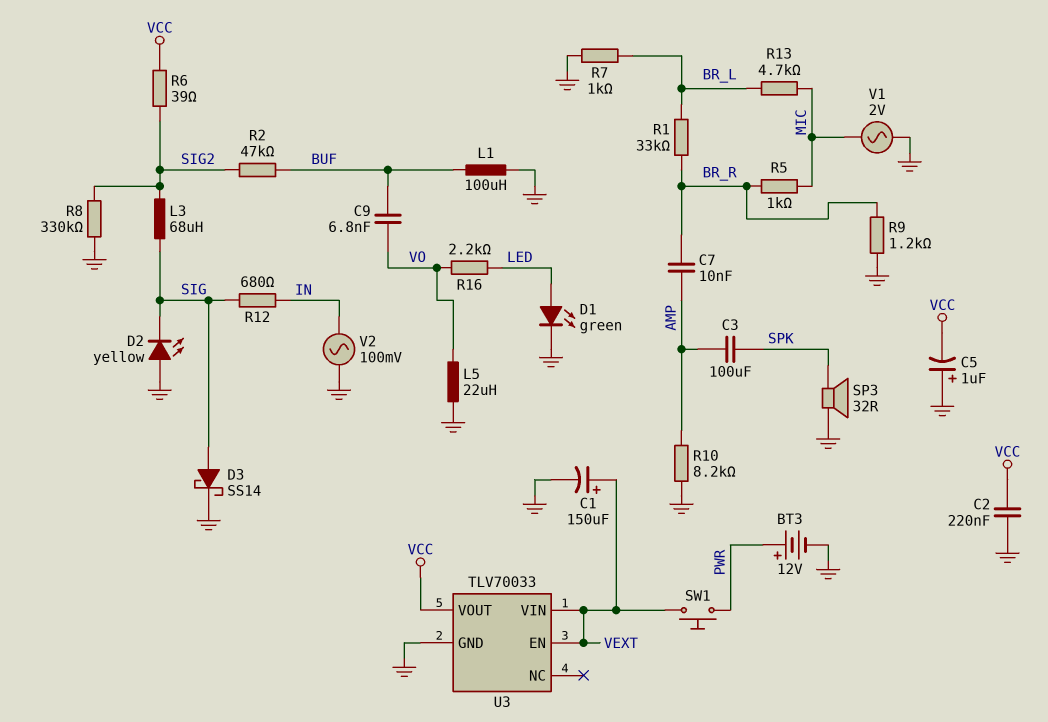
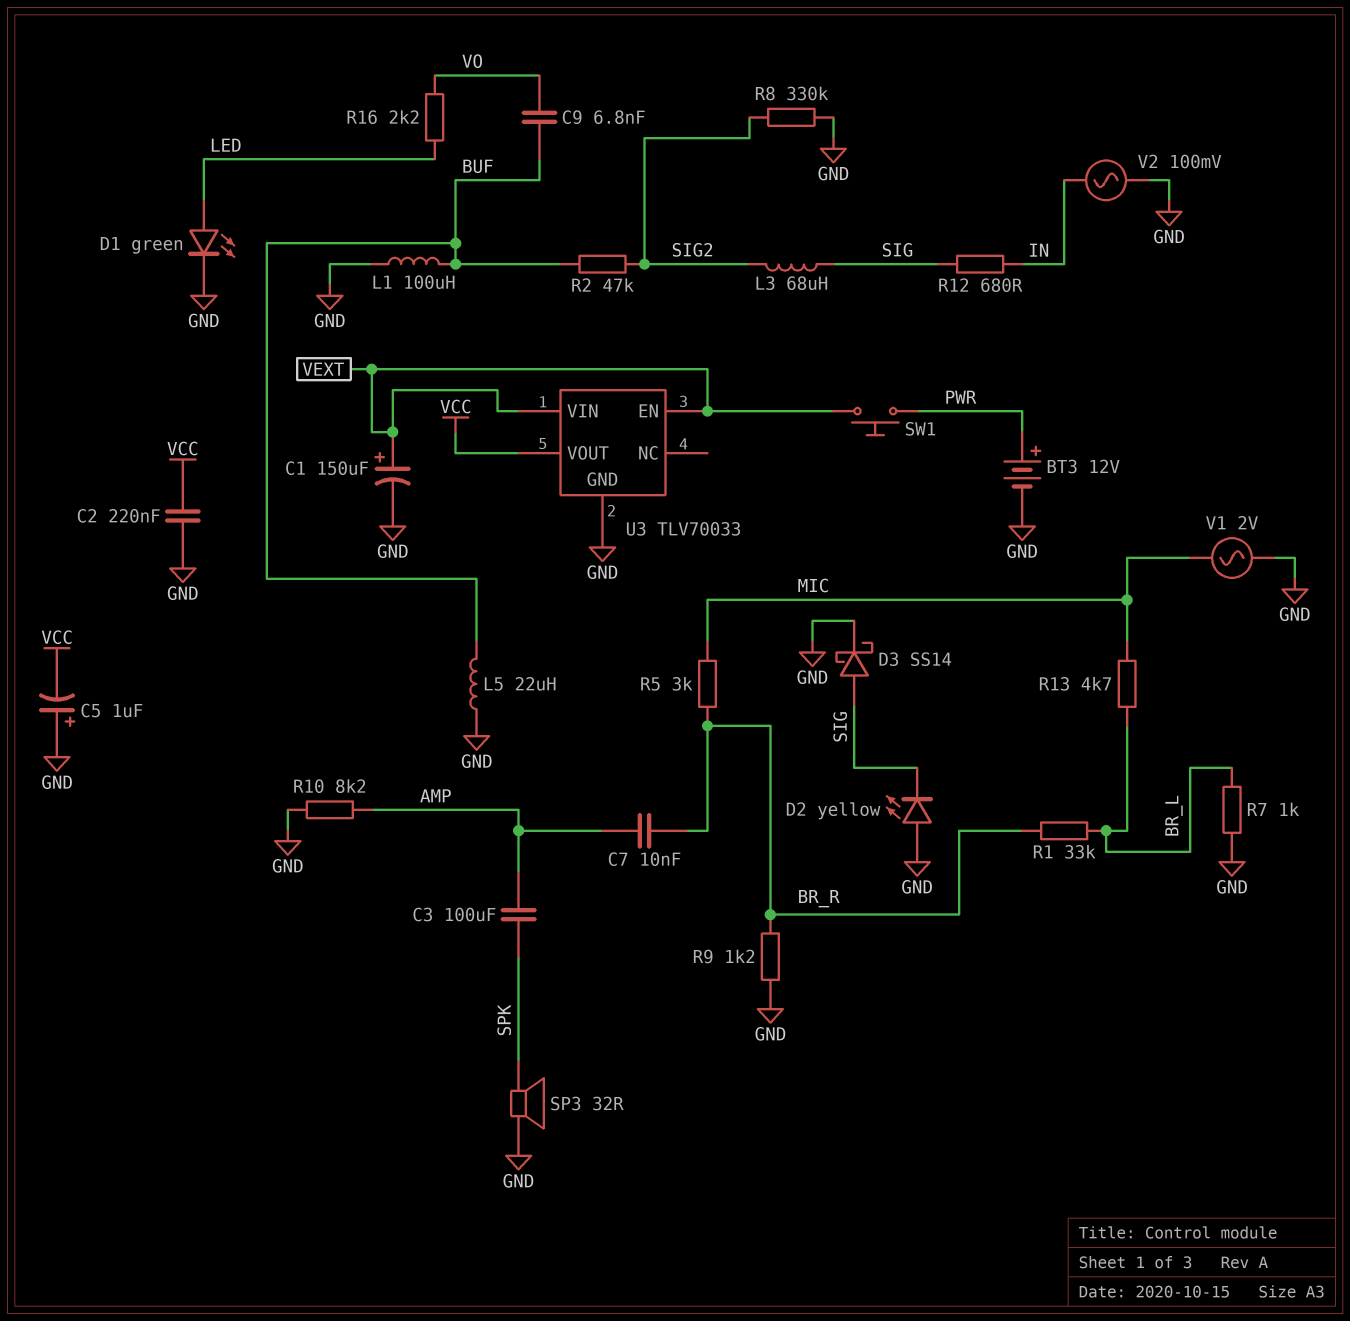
L5: 22uH (GND, VO) -> 22uH (BUF, GND)
R5: 1k (BR_R, MIC) -> 3k (BR_R, MIC)
R6: 39 (SIG2, VCC) -> none

